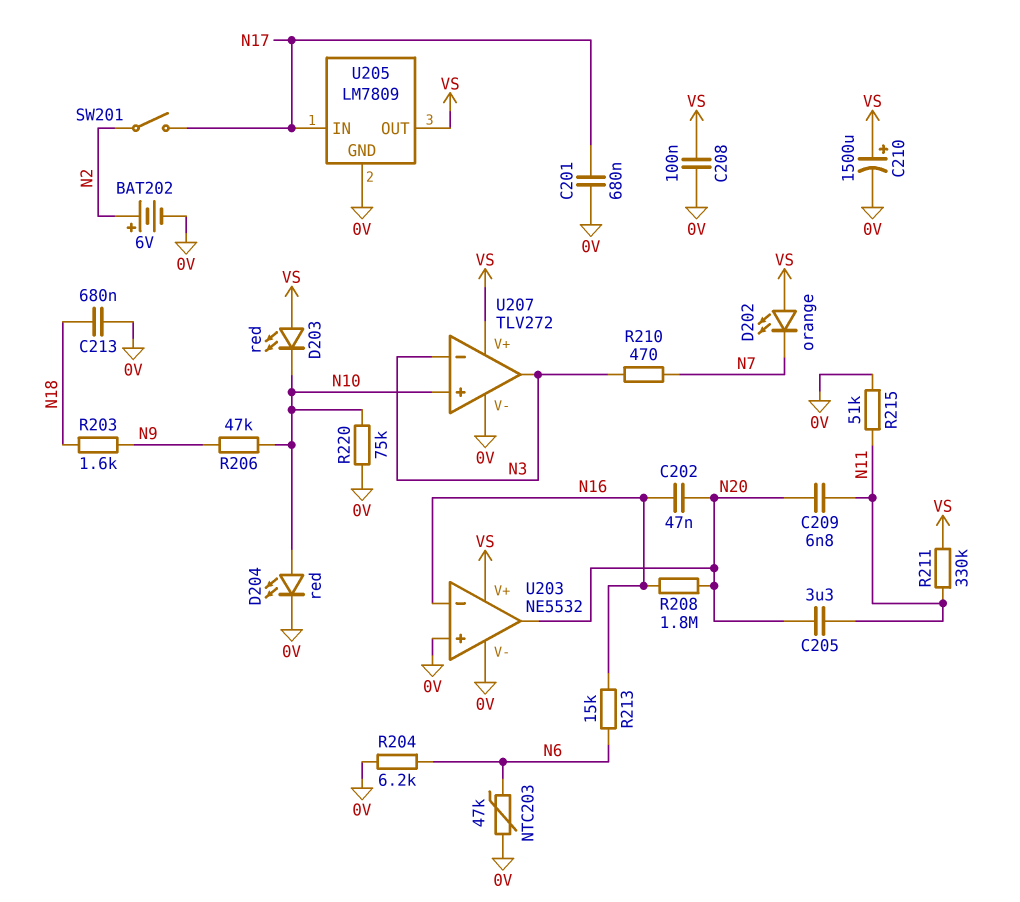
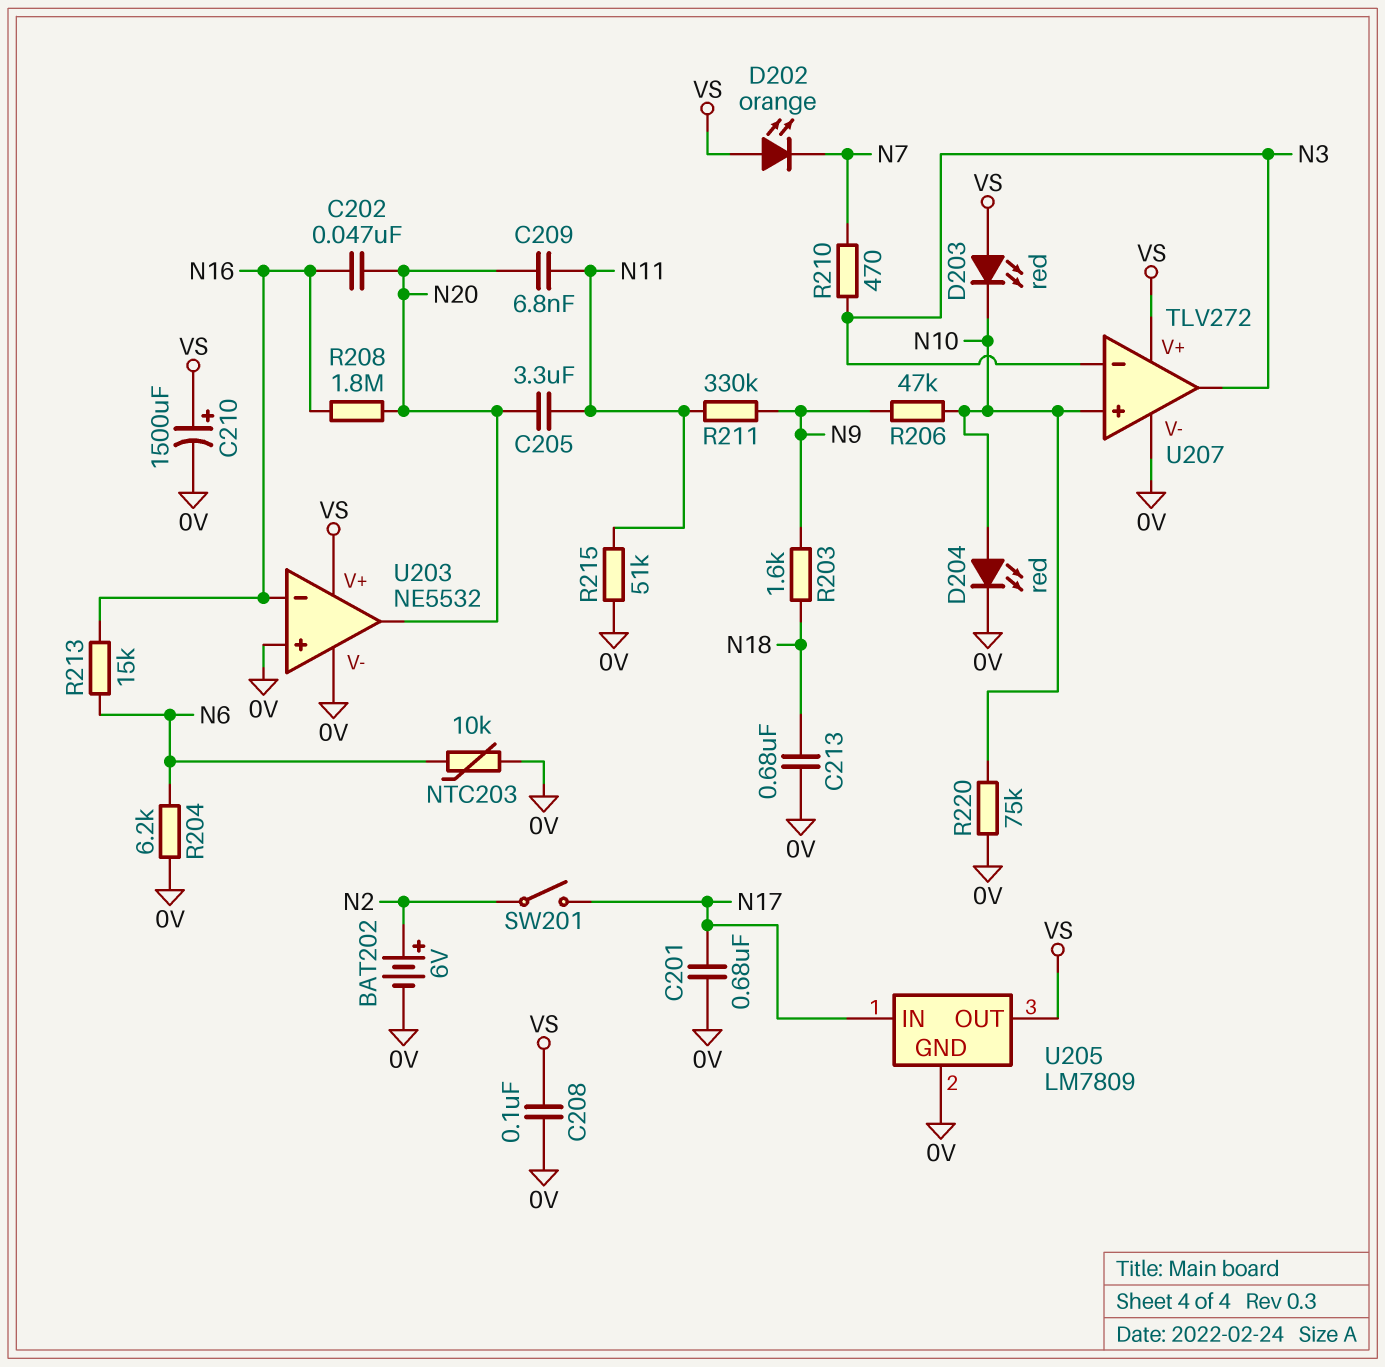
NTC203: 47k (0V, N6) -> 10k (0V, N6)
R211: 330k (N11, VS) -> 330k (N9, N11)

